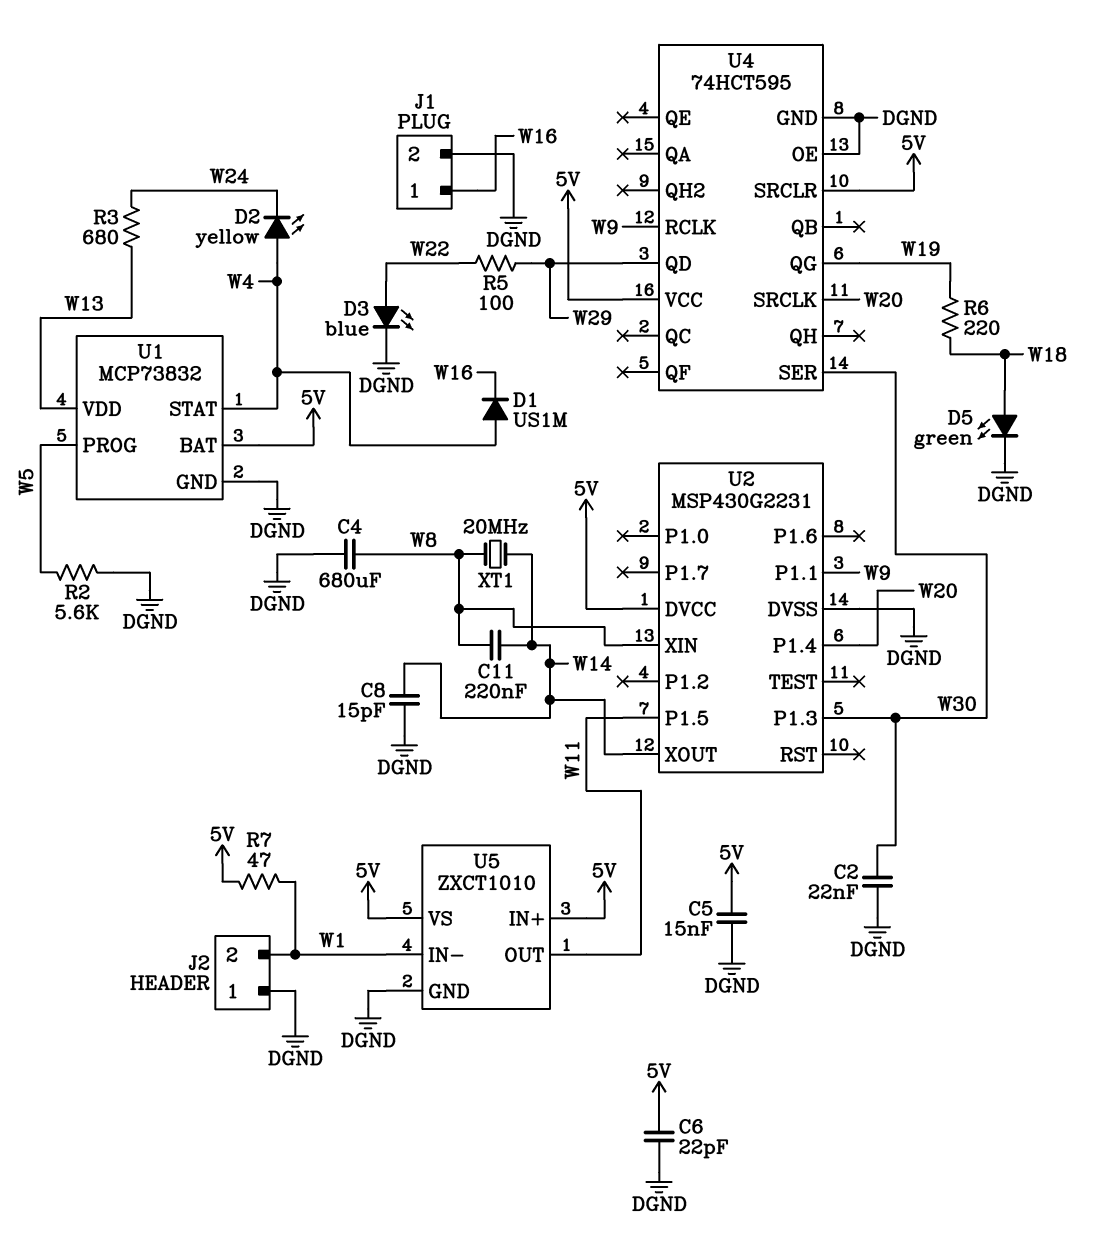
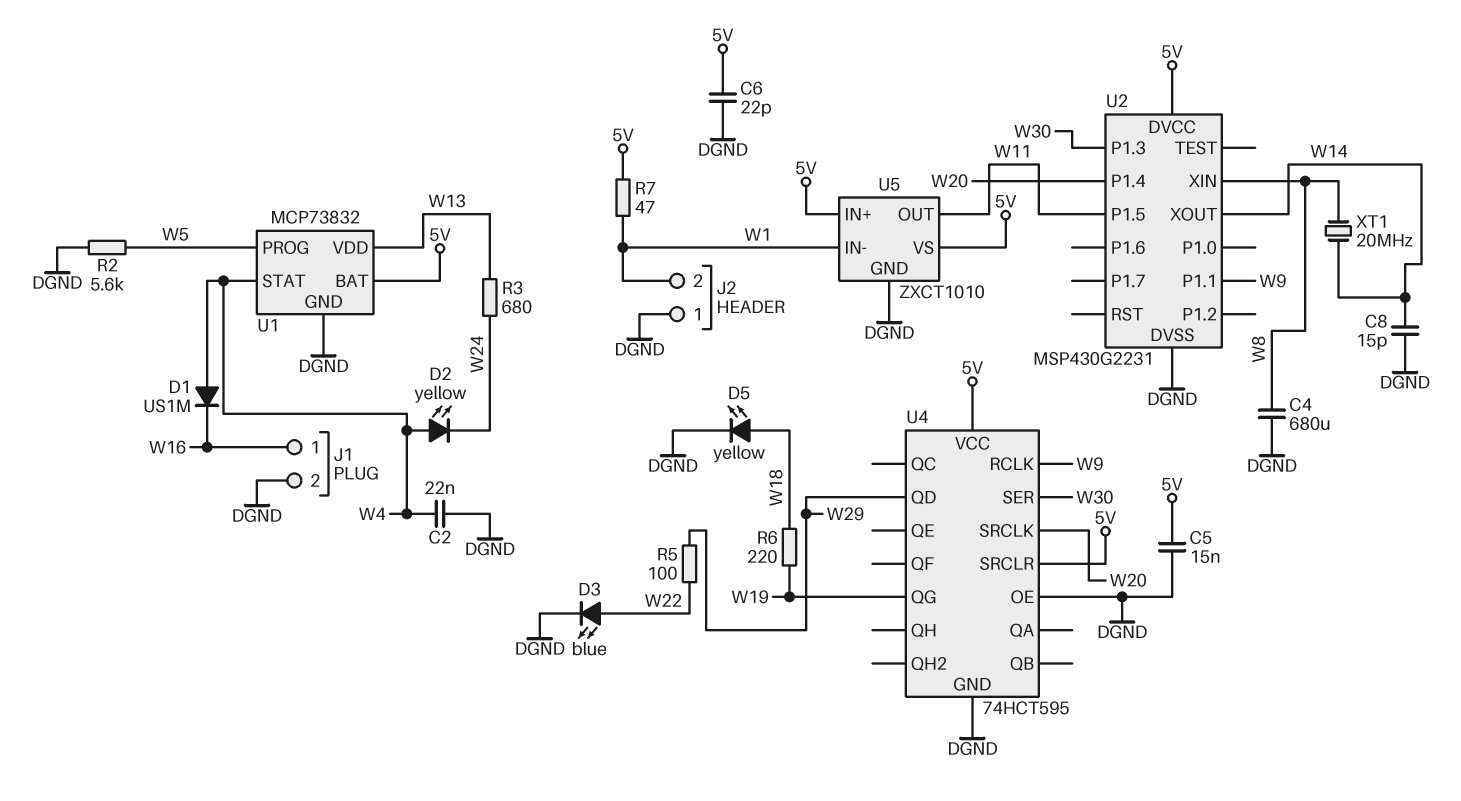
C2: 22nF (DGND, W30) -> 22nF (DGND, W4)
C11: 220nF (W8, W14) -> none
D5: LED green (A W18, K DGND) -> LED yellow (A W18, K DGND)

